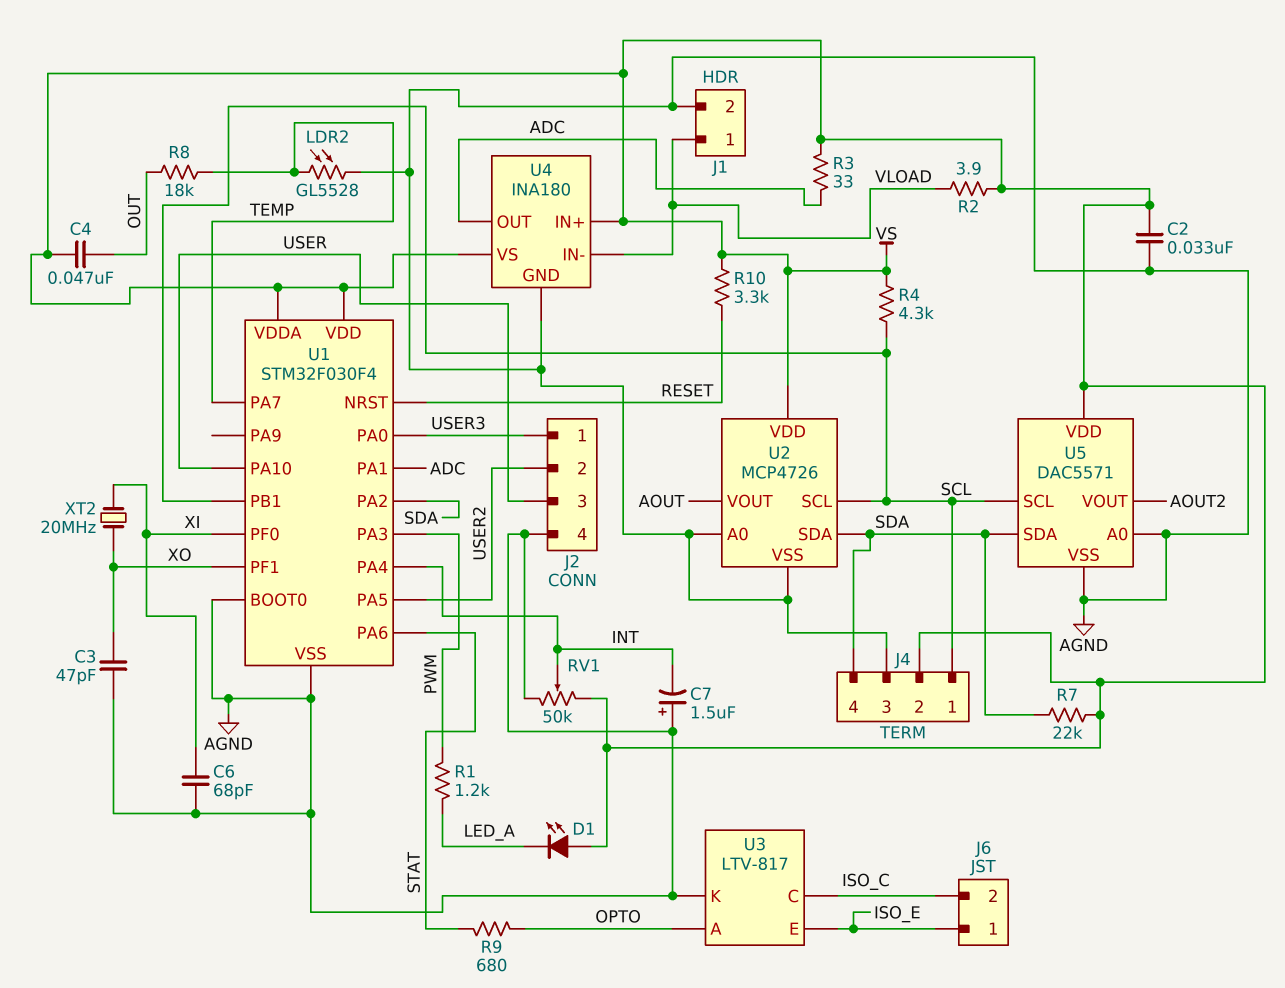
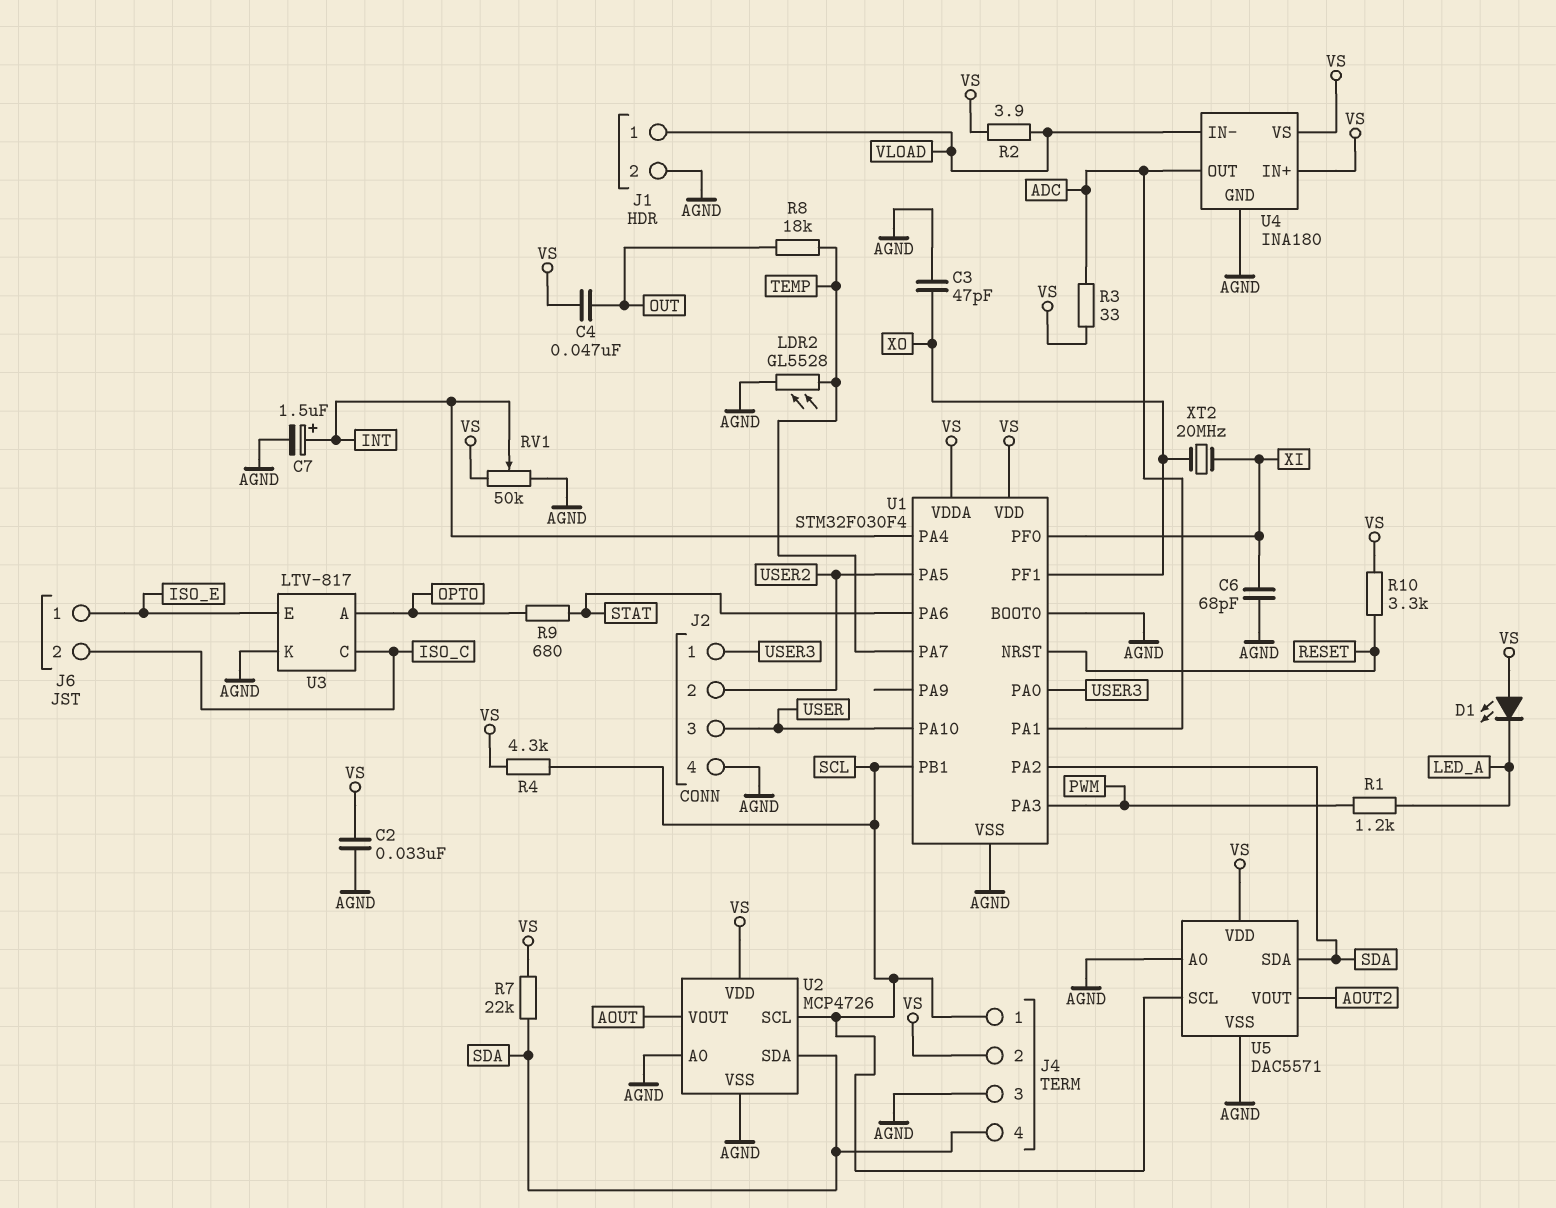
C7: 1.5uF (plus AGND, minus INT) -> 1.5uF (plus INT, minus AGND)

